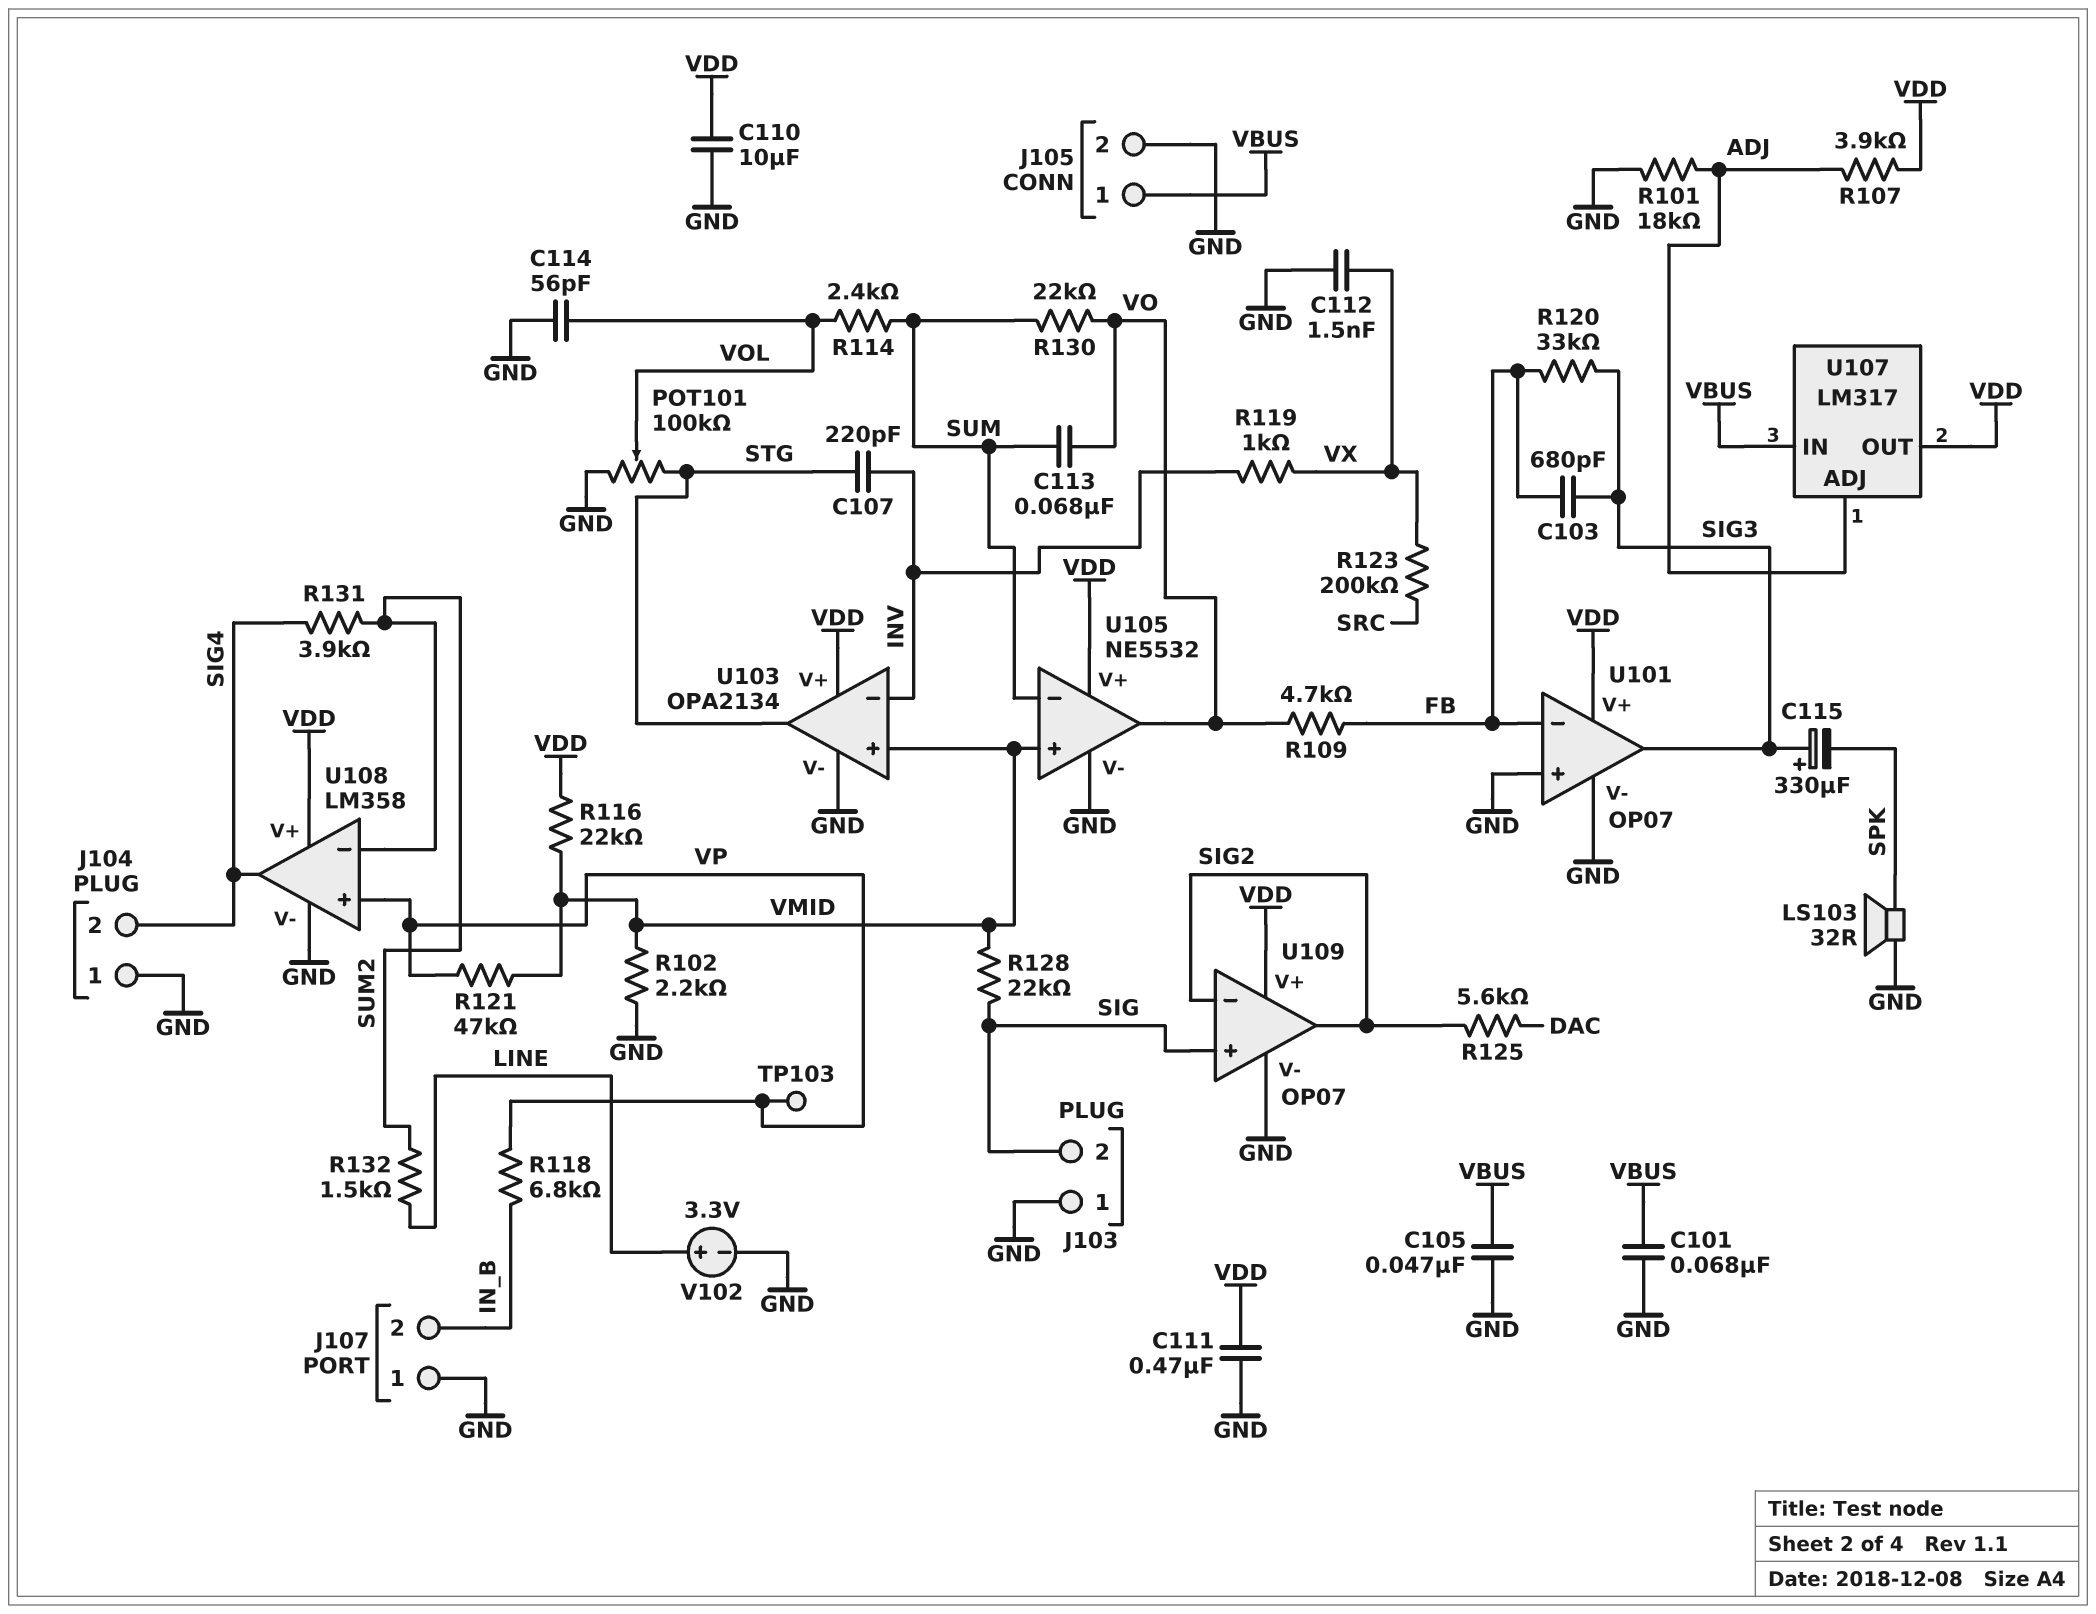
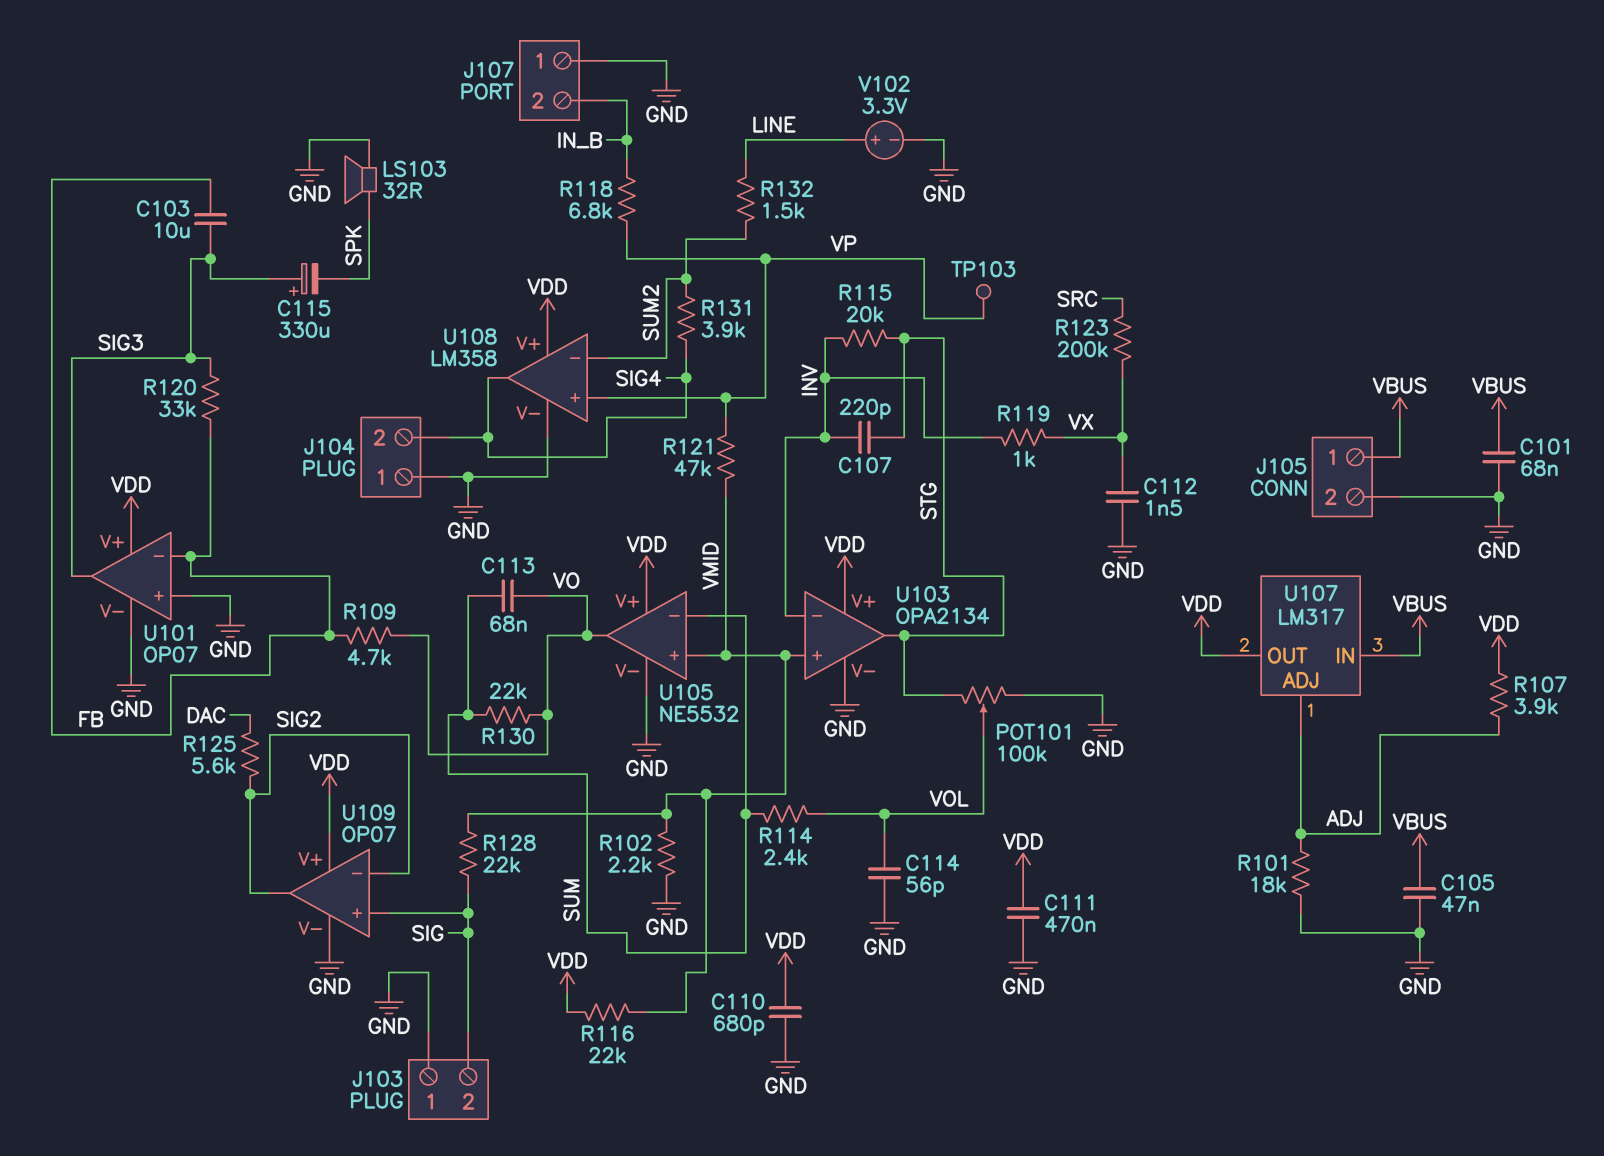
C103: 680pF (FB, SIG3) -> 10uF (FB, SIG3)
C110: 10uF (GND, VDD) -> 680pF (GND, VDD)
R115: none -> 20k (INV, STG)

